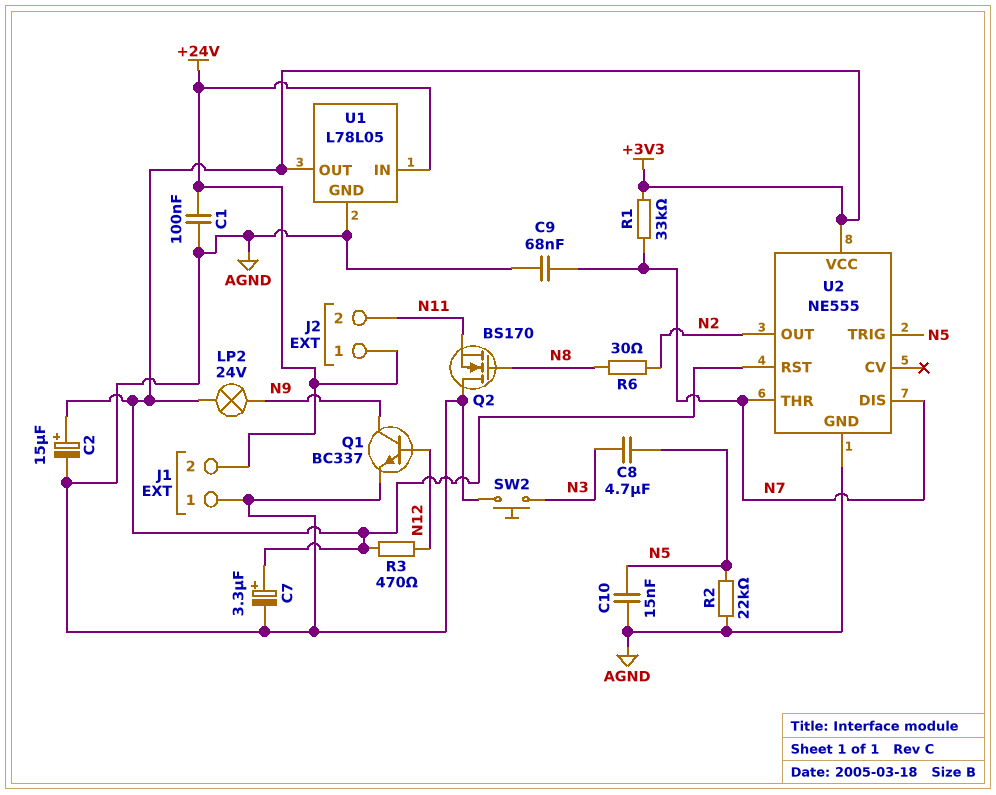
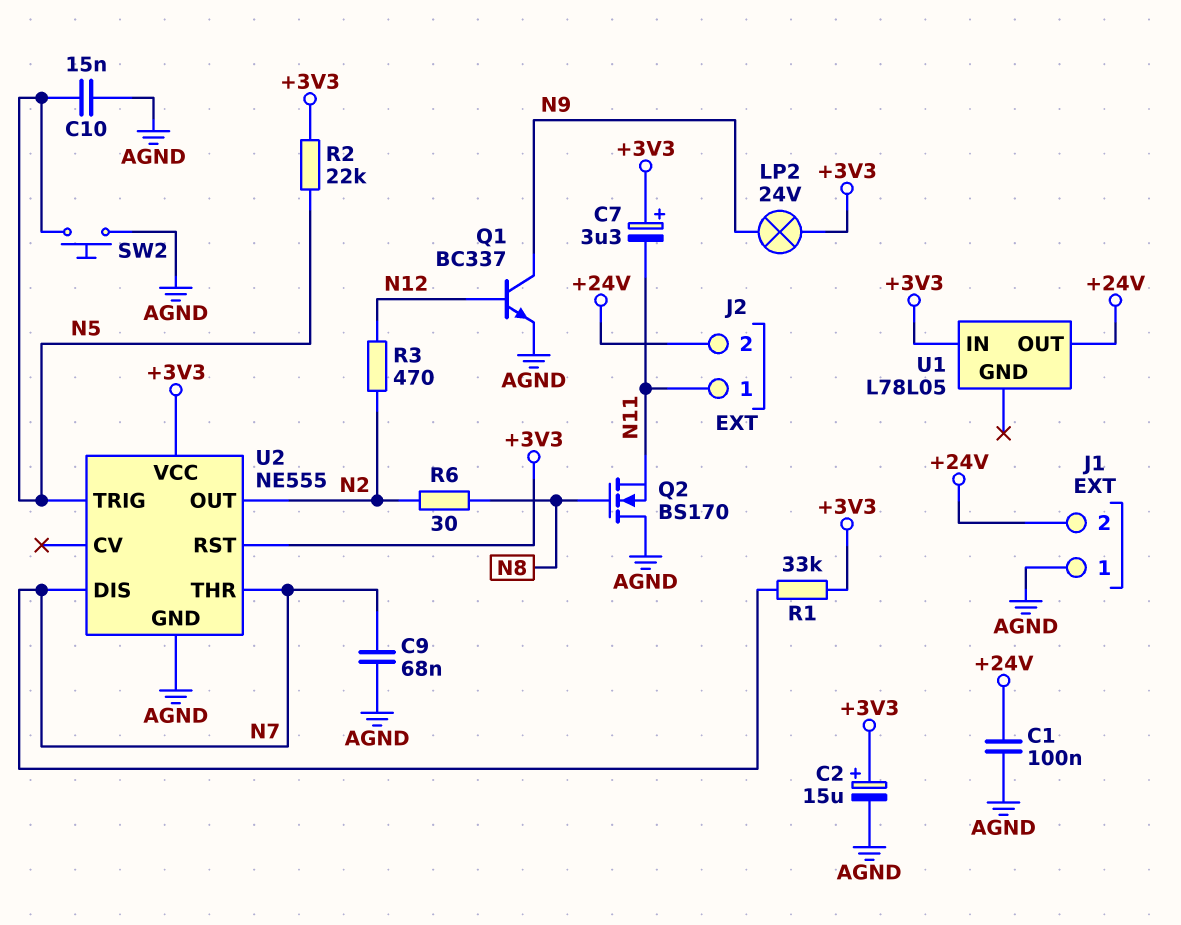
C7: 3.3uF (plus +3V3, minus AGND) -> 3.3uF (plus +3V3, minus N11)
C8: 4.7uF (N3, N5) -> none
J2 pin 1: +24V -> N11
J2 pin 2: N11 -> +24V
R2: 22k (AGND, N5) -> 22k (+3V3, N5)
R3: 470 (+3V3, N12) -> 470 (N2, N12)
SW2: button (AGND, N3) -> button (AGND, N5)
U1 pin GND: AGND -> none
U1 pin IN: +24V -> +3V3
U1 pin OUT: +3V3 -> +24V

